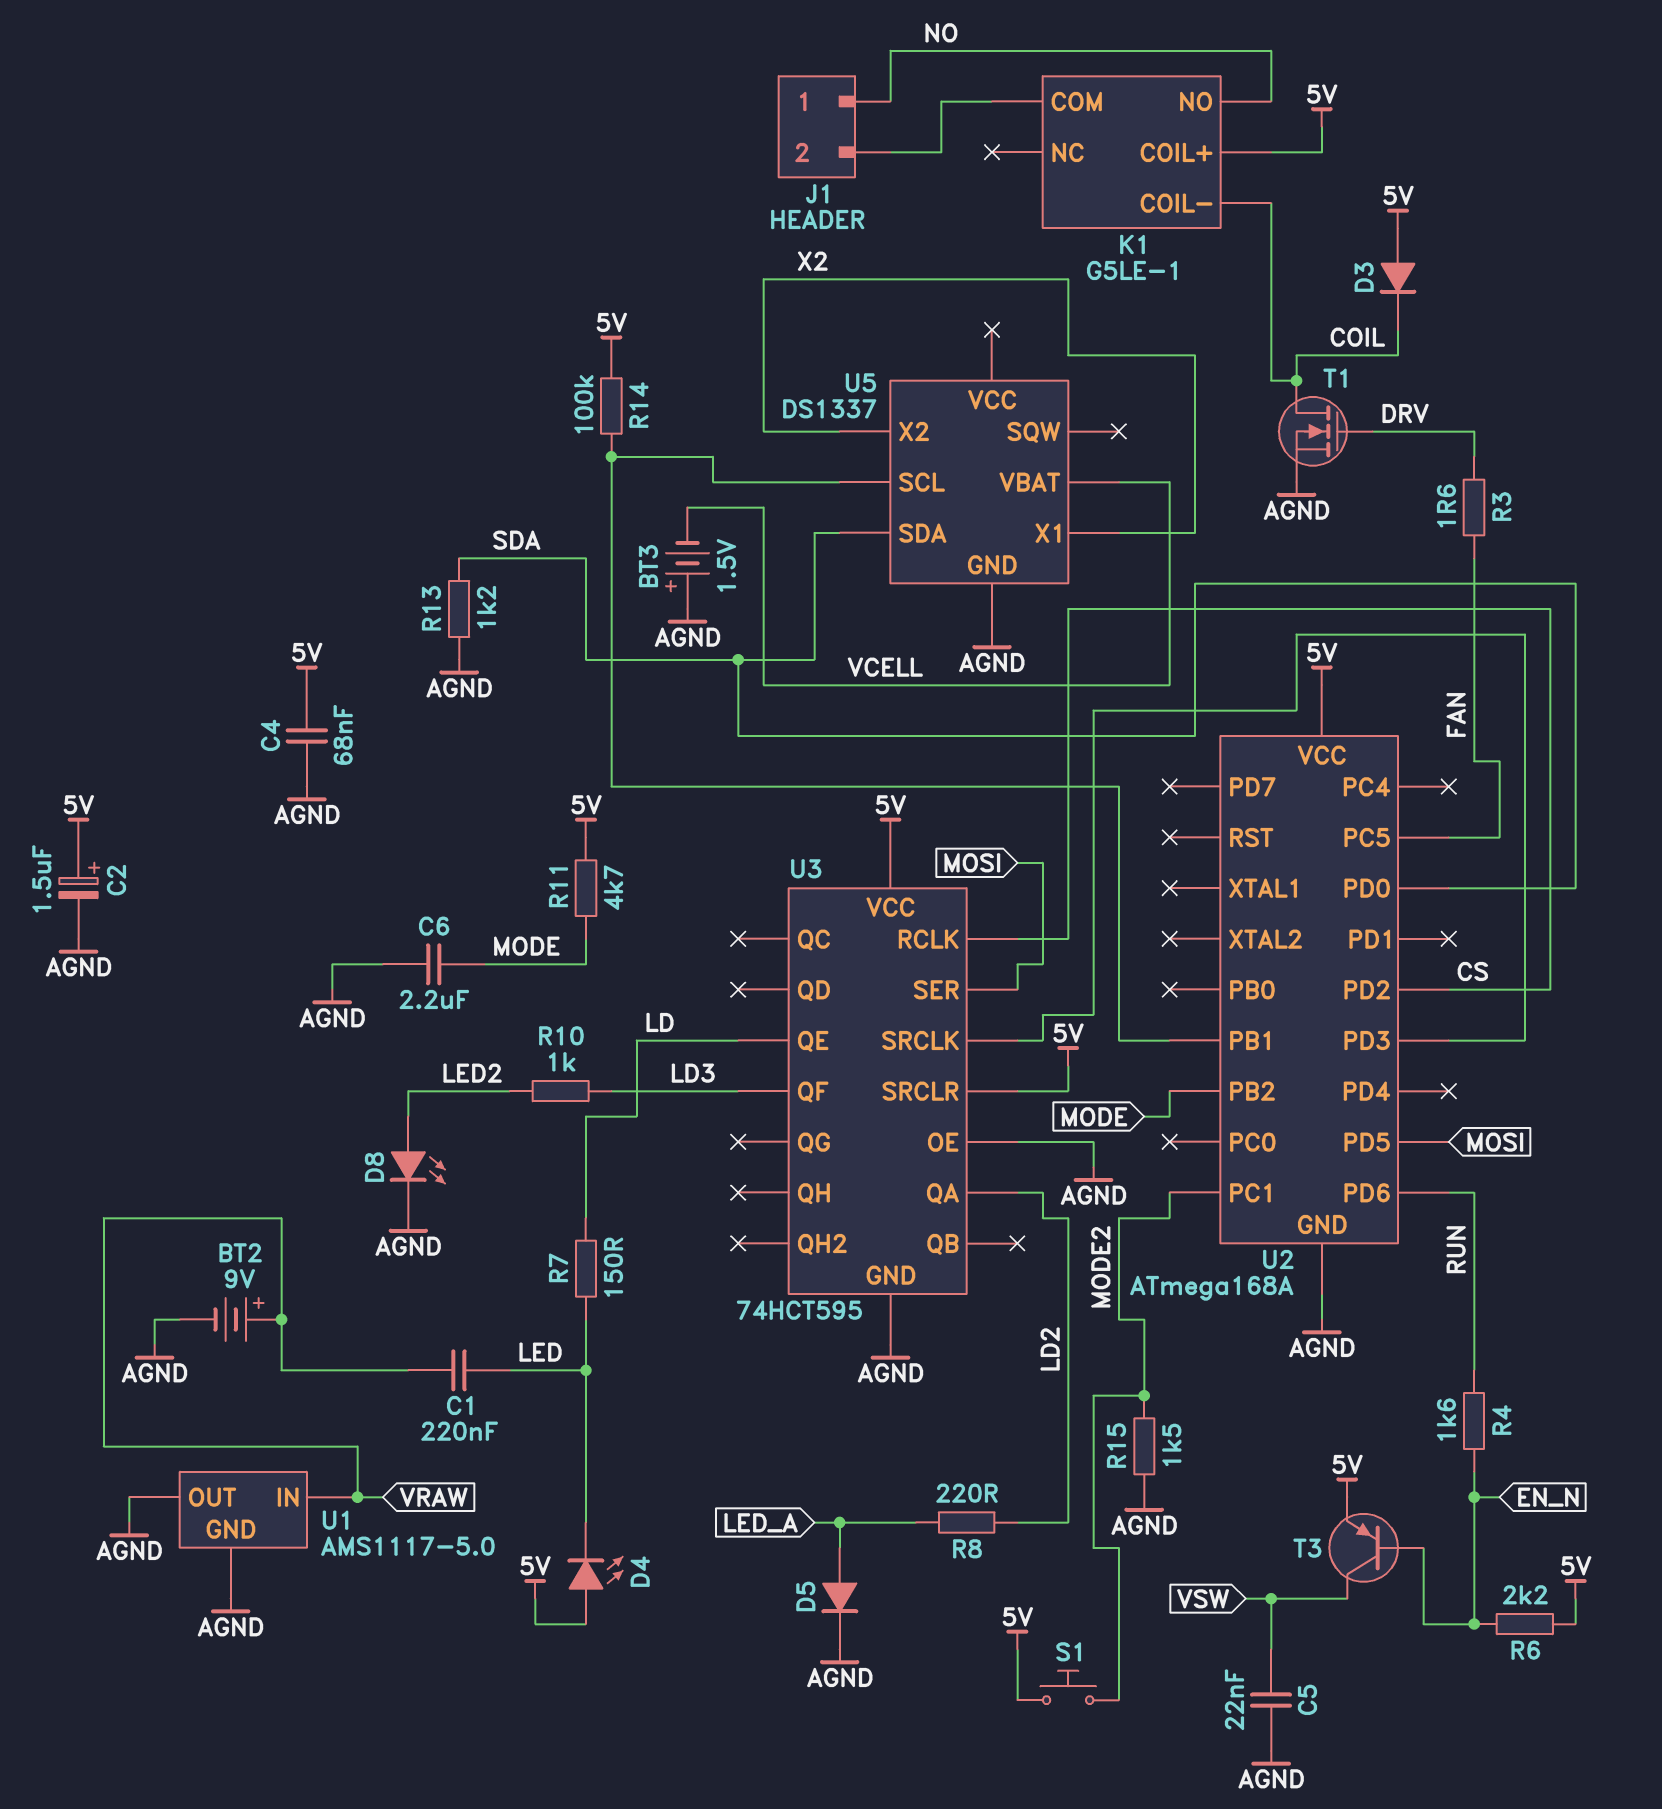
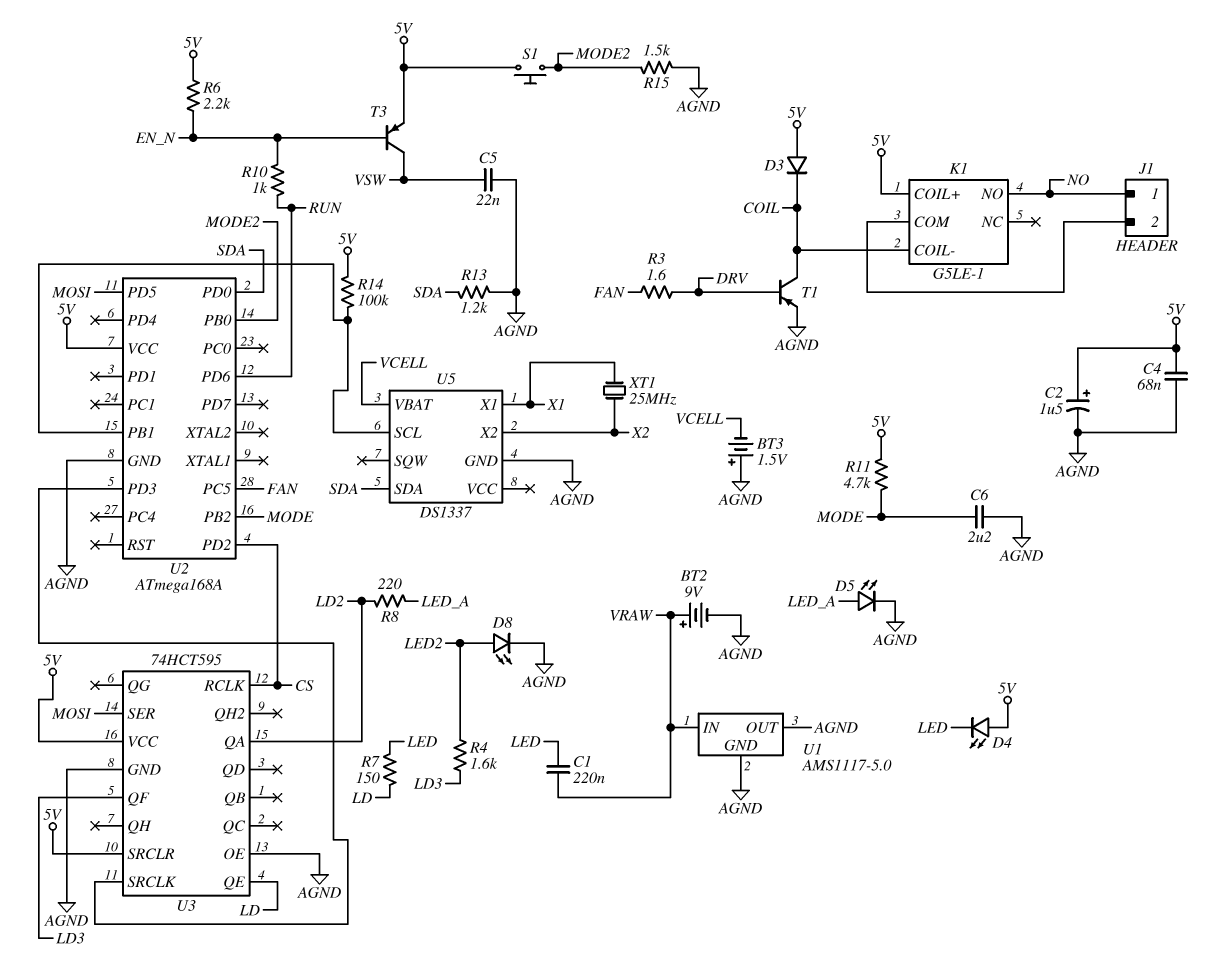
D5: diode (A LED_A, K AGND) -> LED (A LED_A, K AGND)
R4: 1.6k (EN_N, RUN) -> 1.6k (LD3, LED2)
R10: 1k (LD3, LED2) -> 1k (EN_N, RUN)
T1: NMOS (G DRV, D COIL, S AGND) -> PNP (B DRV, C COIL, E AGND)
U2 pin PB0: none -> MODE2
U2 pin PC1: MODE2 -> none
U5 pin X1: X2 -> X1
XT1: none -> 25MHz (X1, X2)

